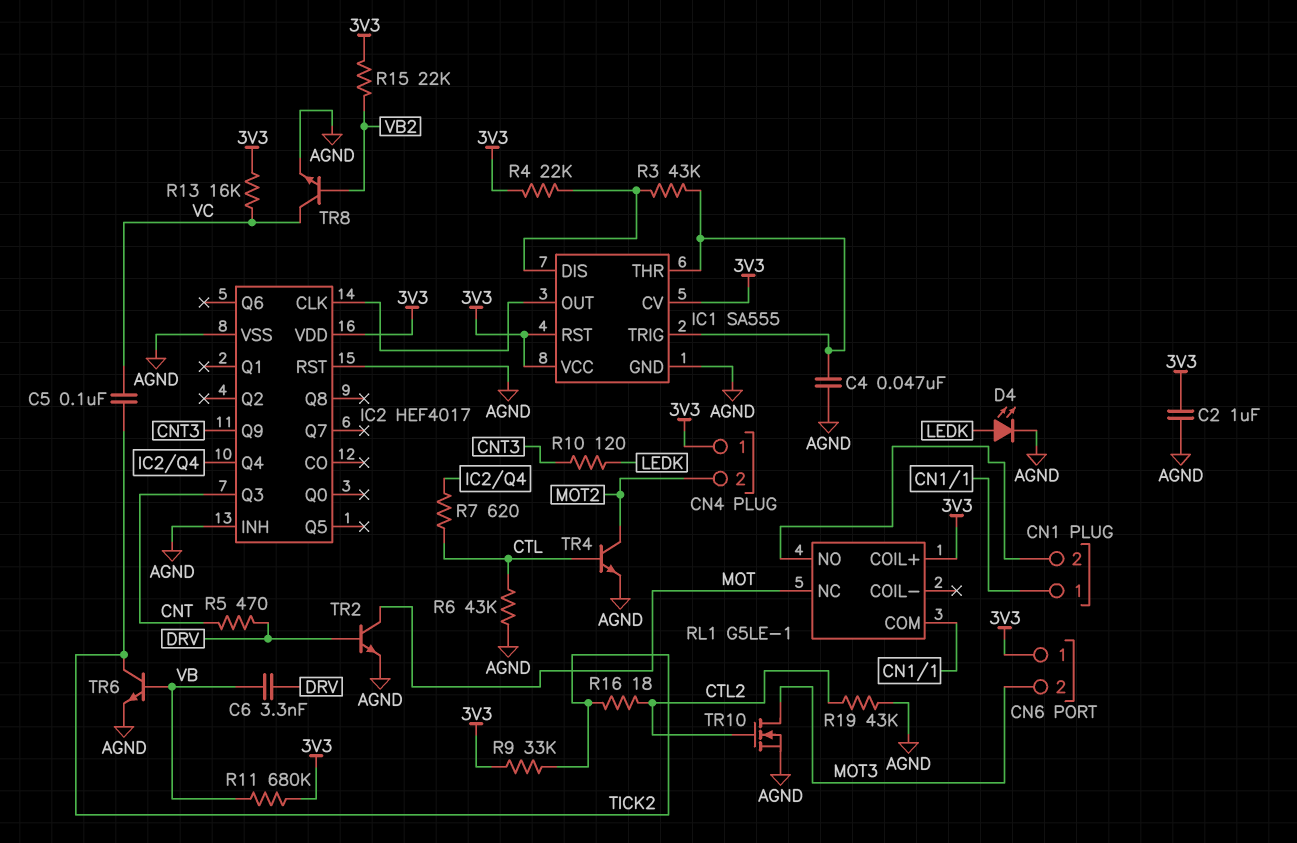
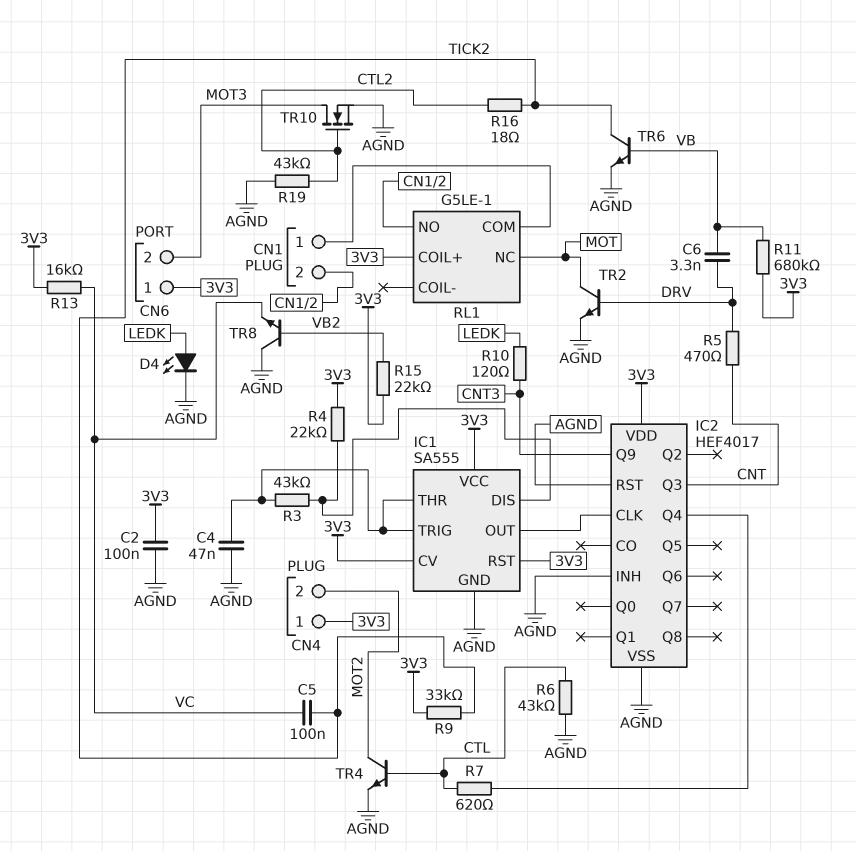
C2: 1uF (3V3, AGND) -> 100nF (3V3, AGND)
TR8: NPN (B VB2, C VC, E AGND) -> NPN (B VB2, C AGND, E VC)

